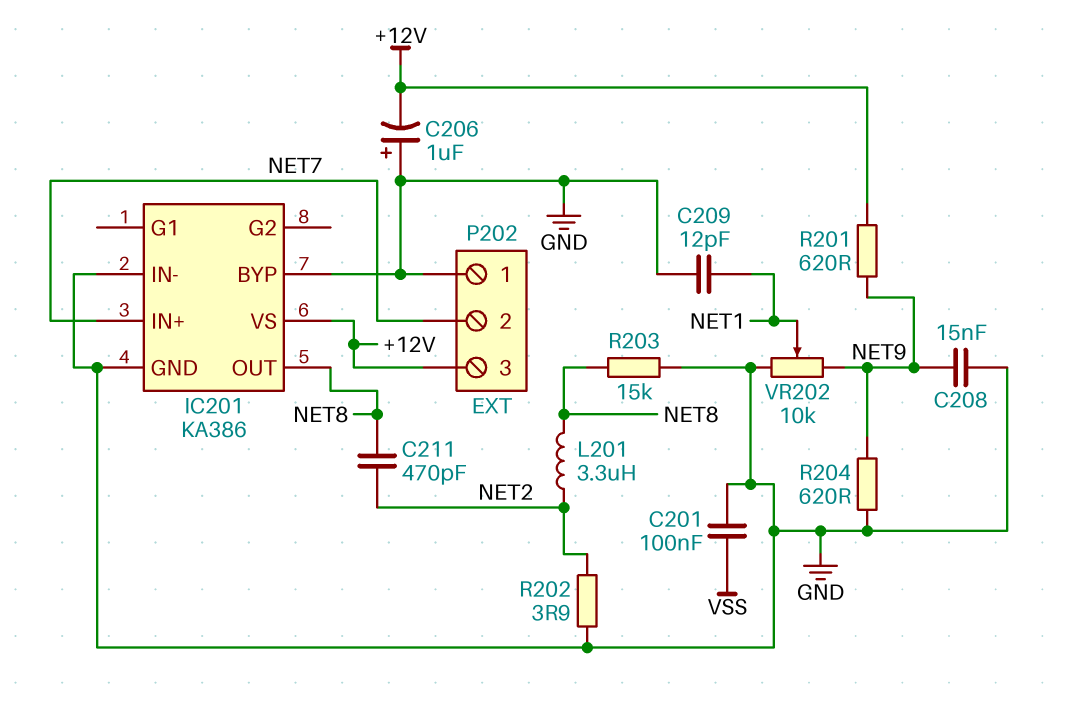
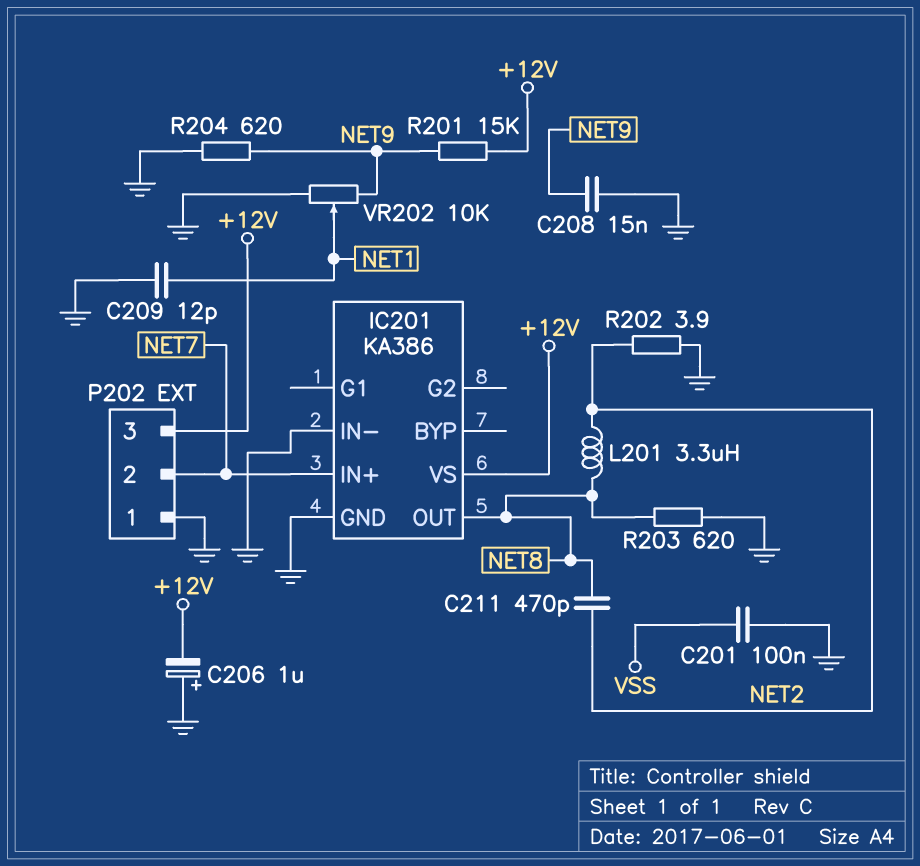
IC201 pin BYP: GND -> none
R201: 620 (+12V, NET9) -> 15k (+12V, NET9)
R203: 15k (GND, NET8) -> 620 (GND, NET8)

